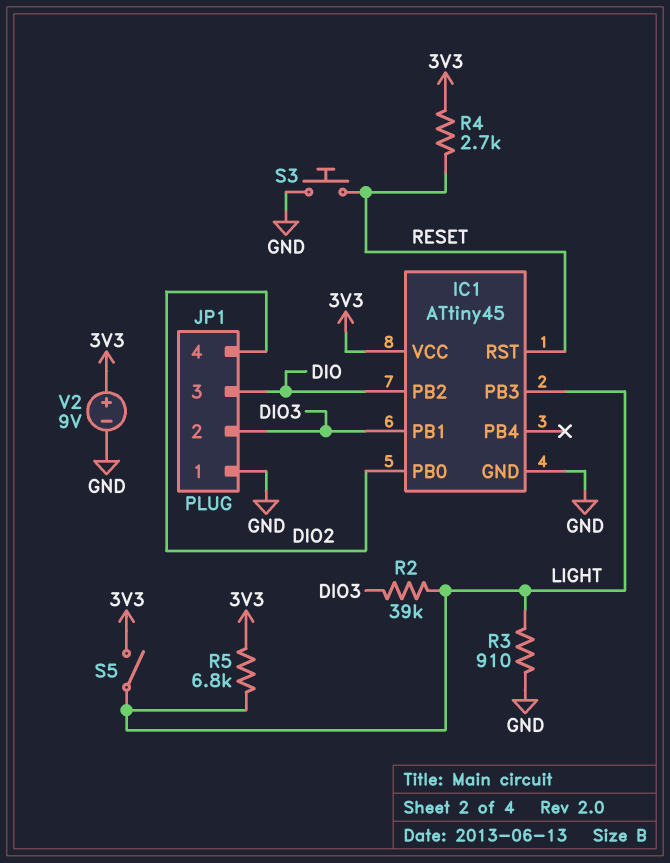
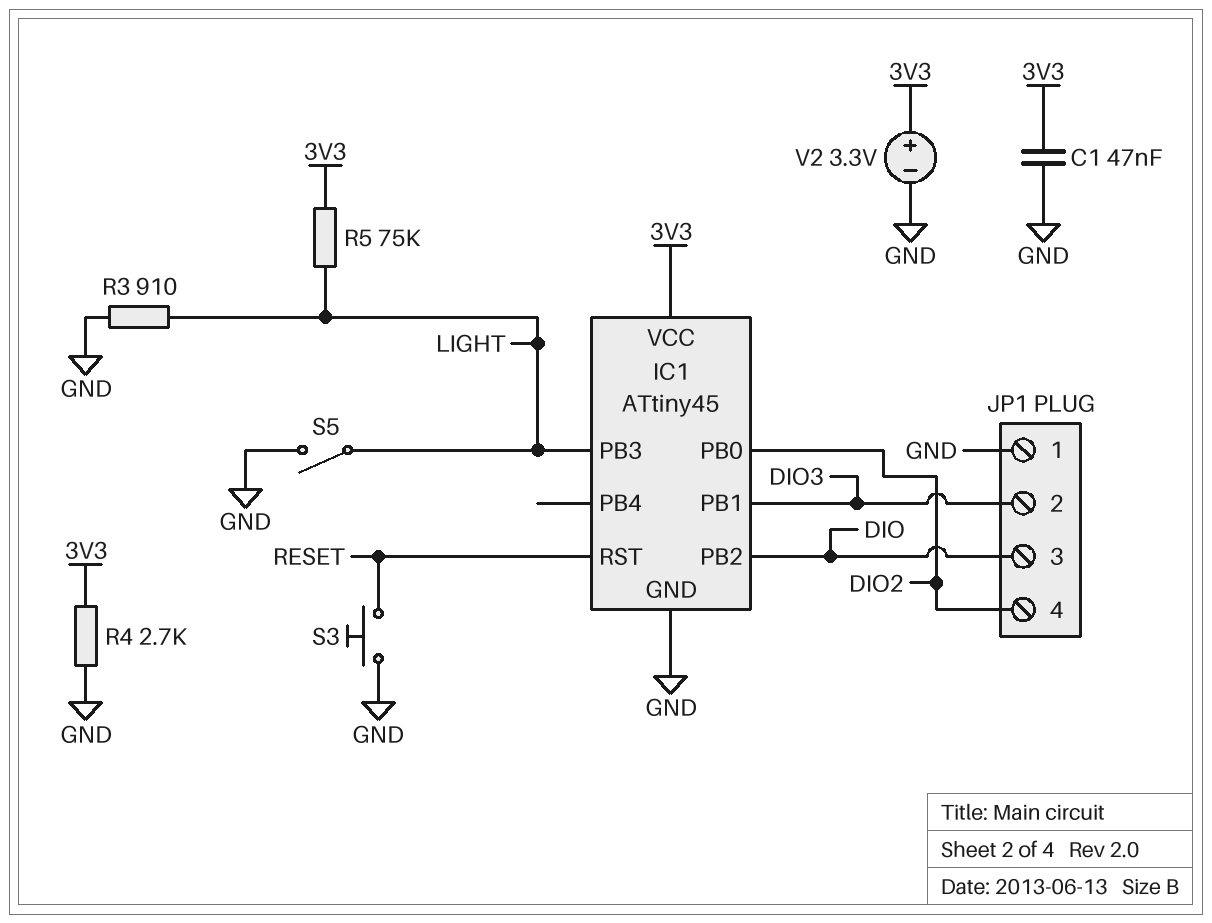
C1: none -> 47nF (3V3, GND)
R2: 39k (DIO3, LIGHT) -> none
R4: 2.7k (3V3, RESET) -> 2.7k (3V3, GND)
R5: 6.8k (3V3, LIGHT) -> 75k (3V3, LIGHT)
S5: switch (3V3, LIGHT) -> switch (GND, LIGHT)
V2: 9V (plus 3V3, minus GND) -> 3.3V (plus 3V3, minus GND)

